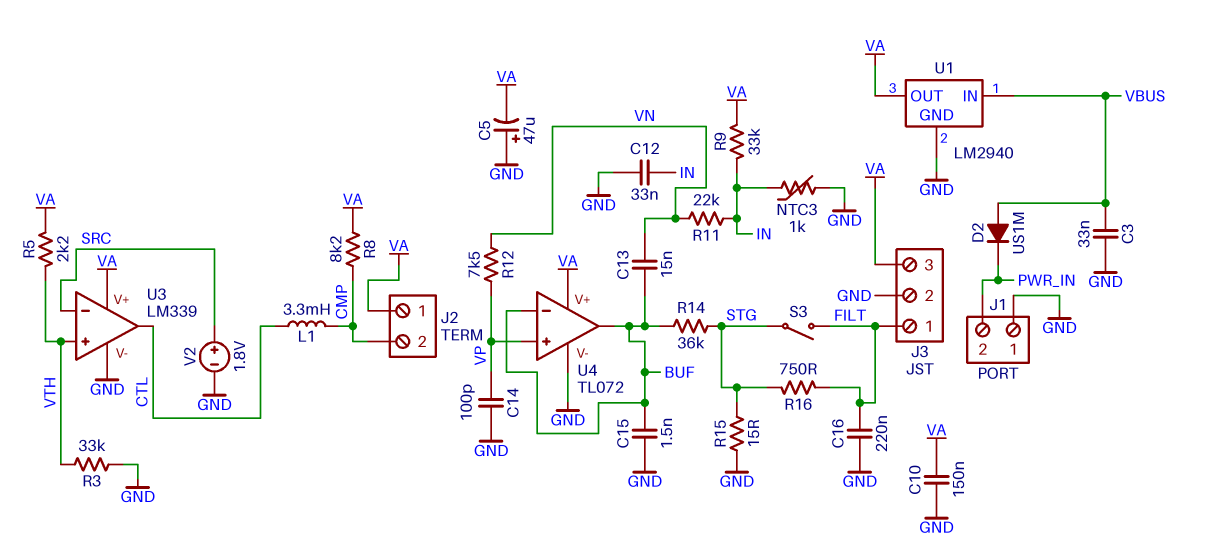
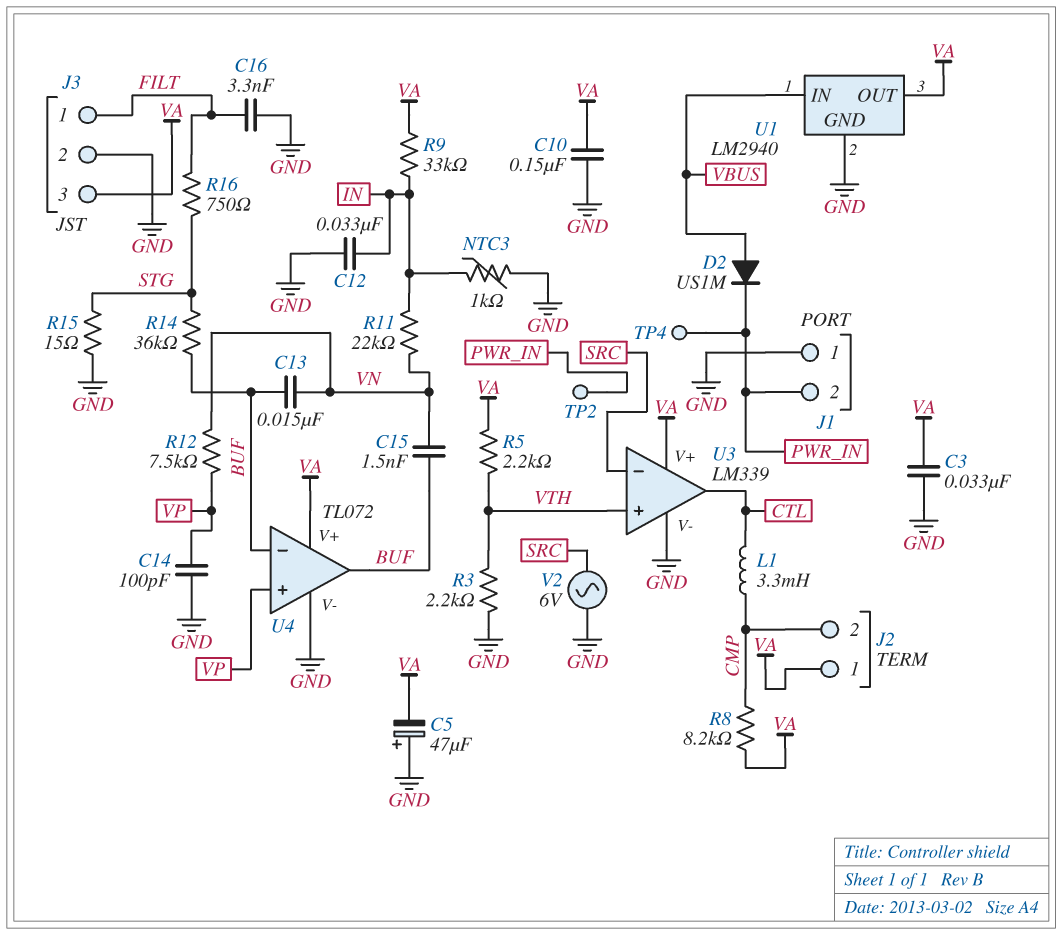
C3: 33nF (GND, VBUS) -> 33nF (GND, VA)
C15: 1.5nF (BUF, GND) -> 1.5nF (BUF, VN)
C16: 220nF (FILT, GND) -> 3.3nF (FILT, GND)
R3: 33k (GND, VTH) -> 2.2k (GND, VTH)
S3: switch (FILT, STG) -> none
TP2: none -> test point (PWR_IN)
TP4: none -> test point (PWR_IN)
V2: 1.8V (plus SRC, minus GND) -> AC 6V (GND, SRC)

